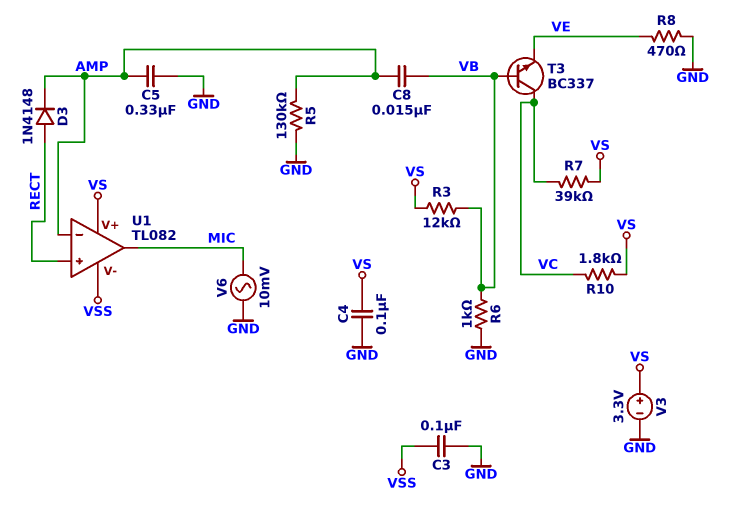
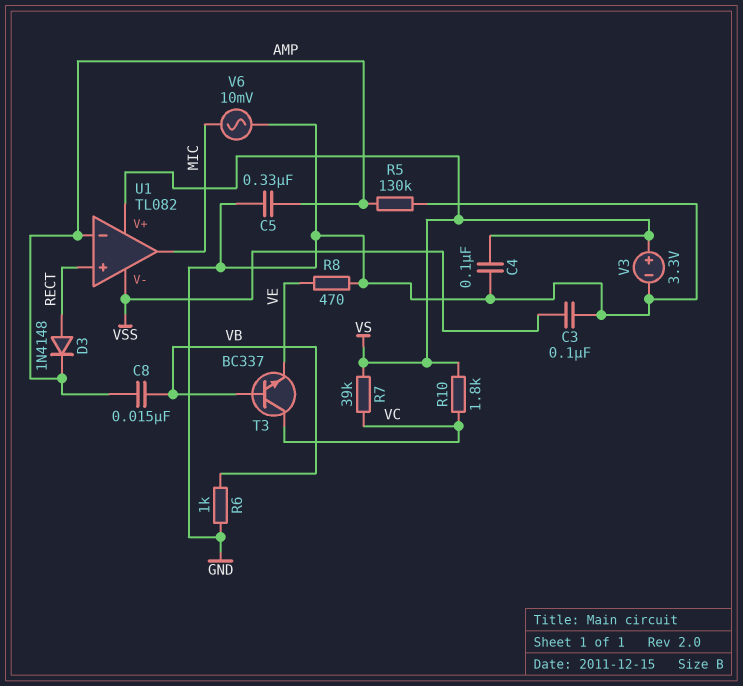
R3: 12k (VB, VS) -> none

